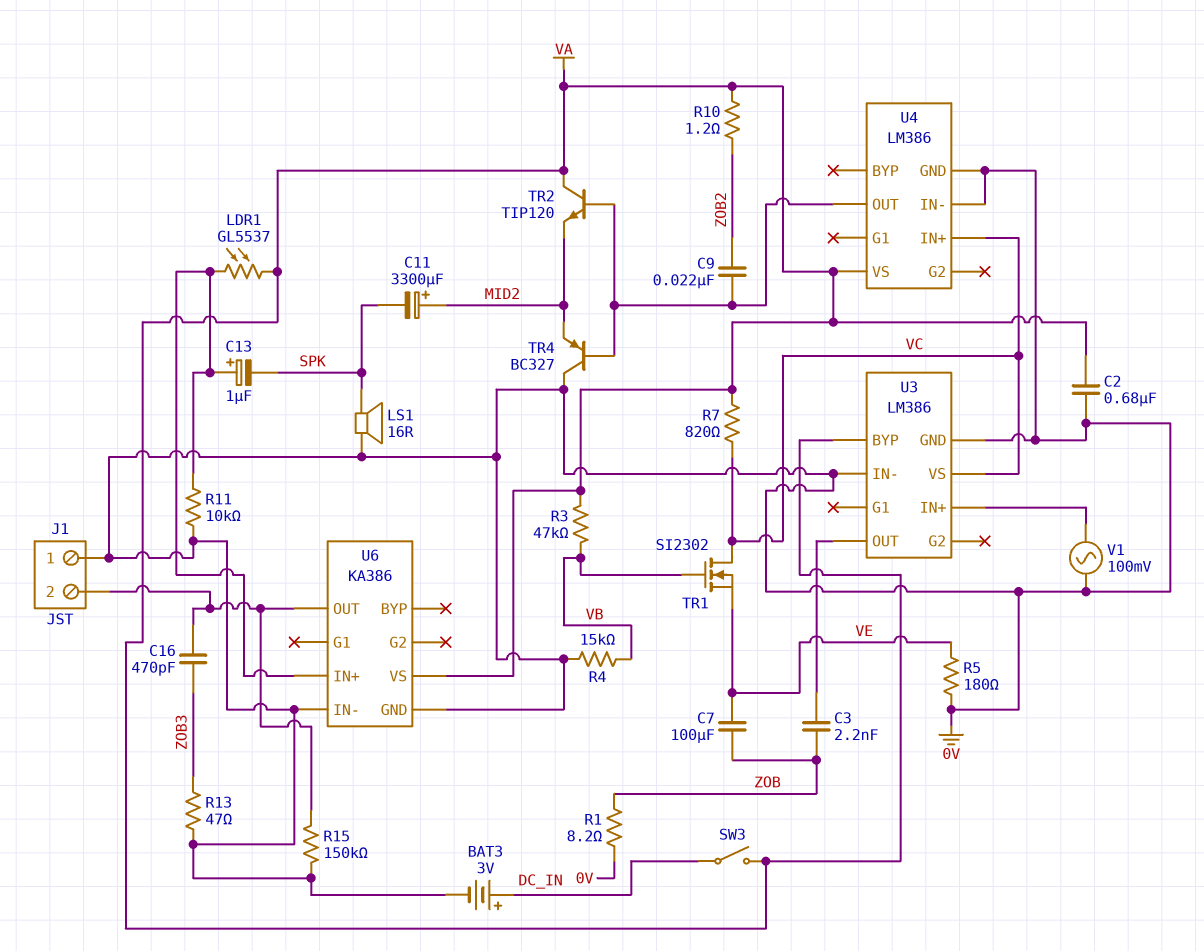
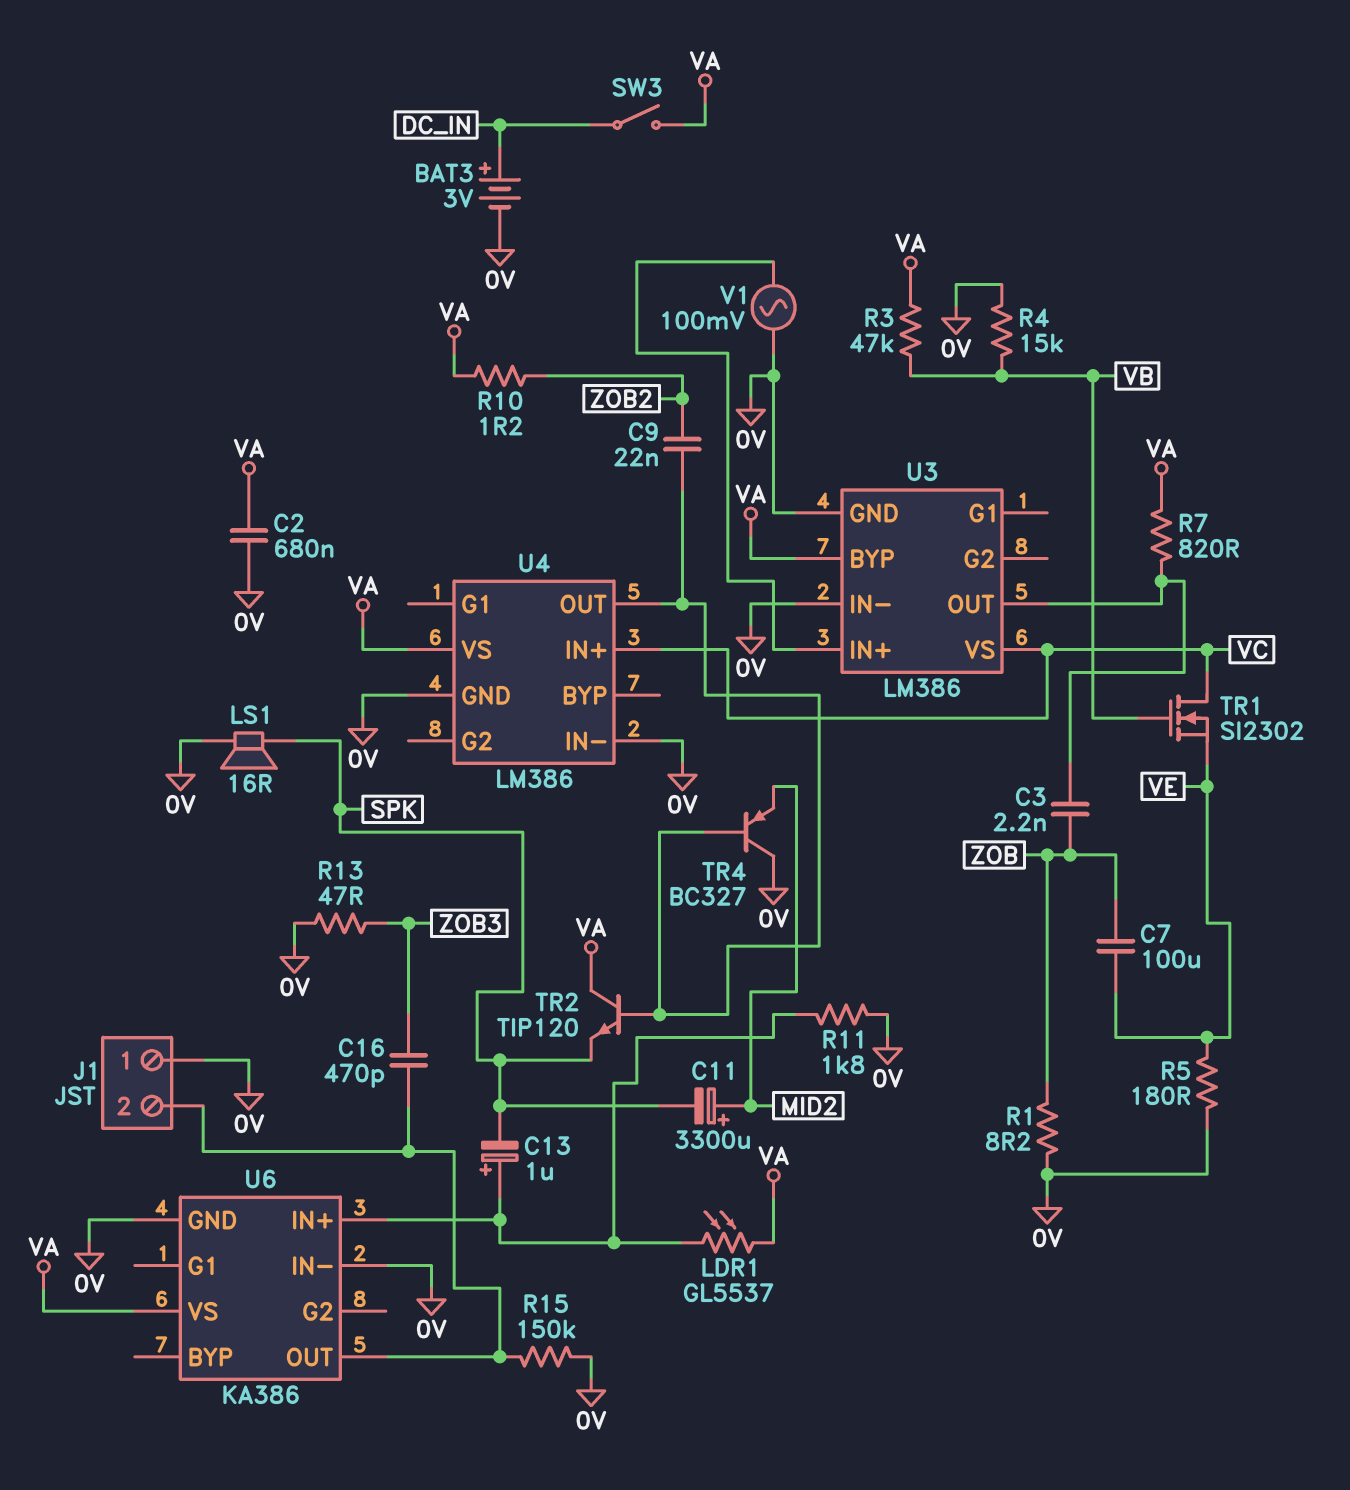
R7: 820 (VA, VC) -> 820 (U3/OUT, VA)
R11: 10k (0V, U6/IN+) -> 1.8k (0V, U6/IN+)
TR2: NPN TIP120 (B U4/OUT, C VA, E MID2) -> NPN TIP120 (B U4/OUT, C VA, E SPK)

